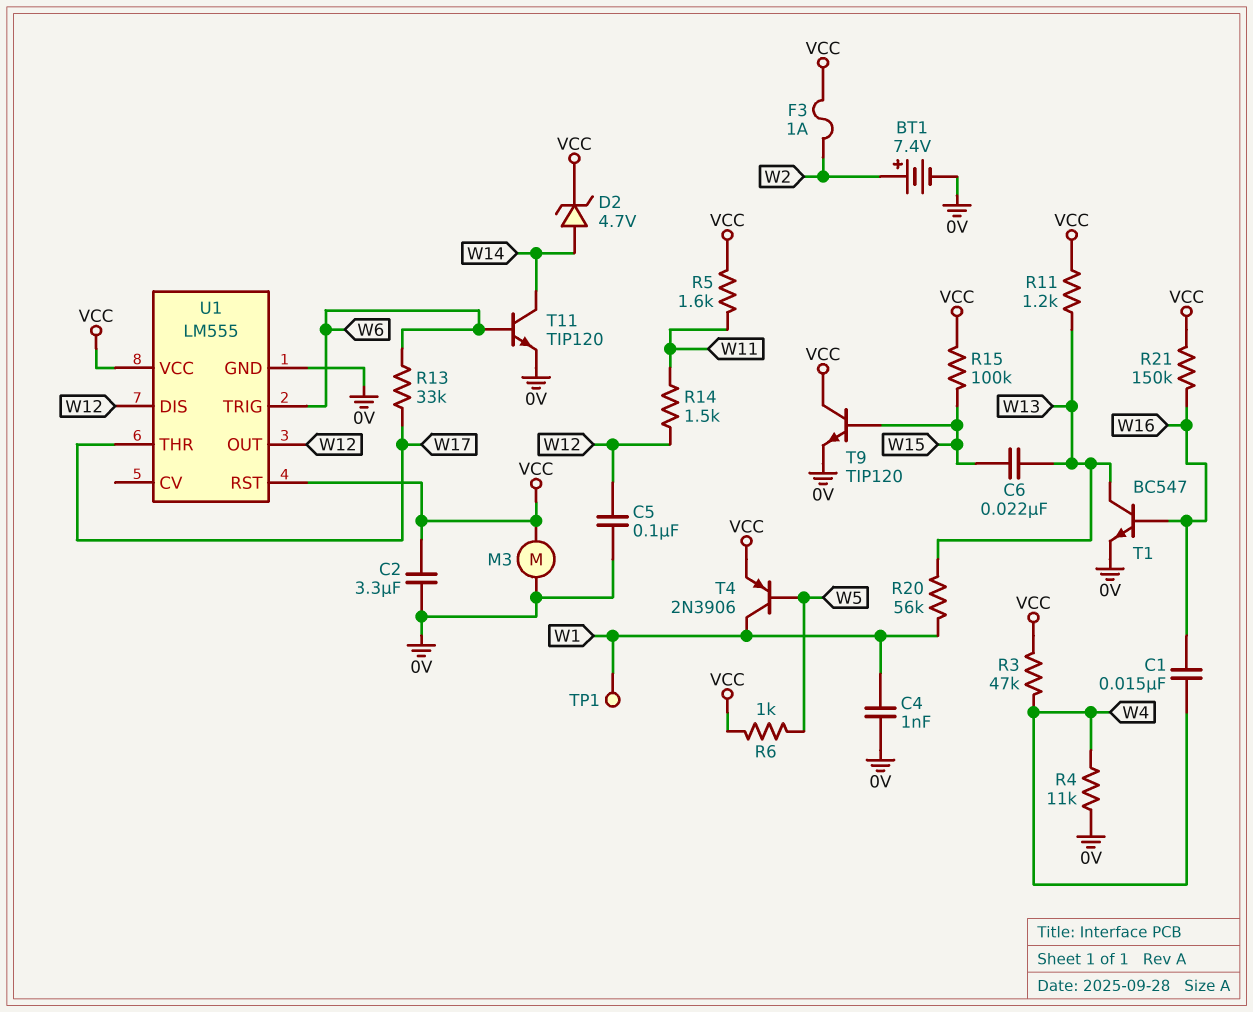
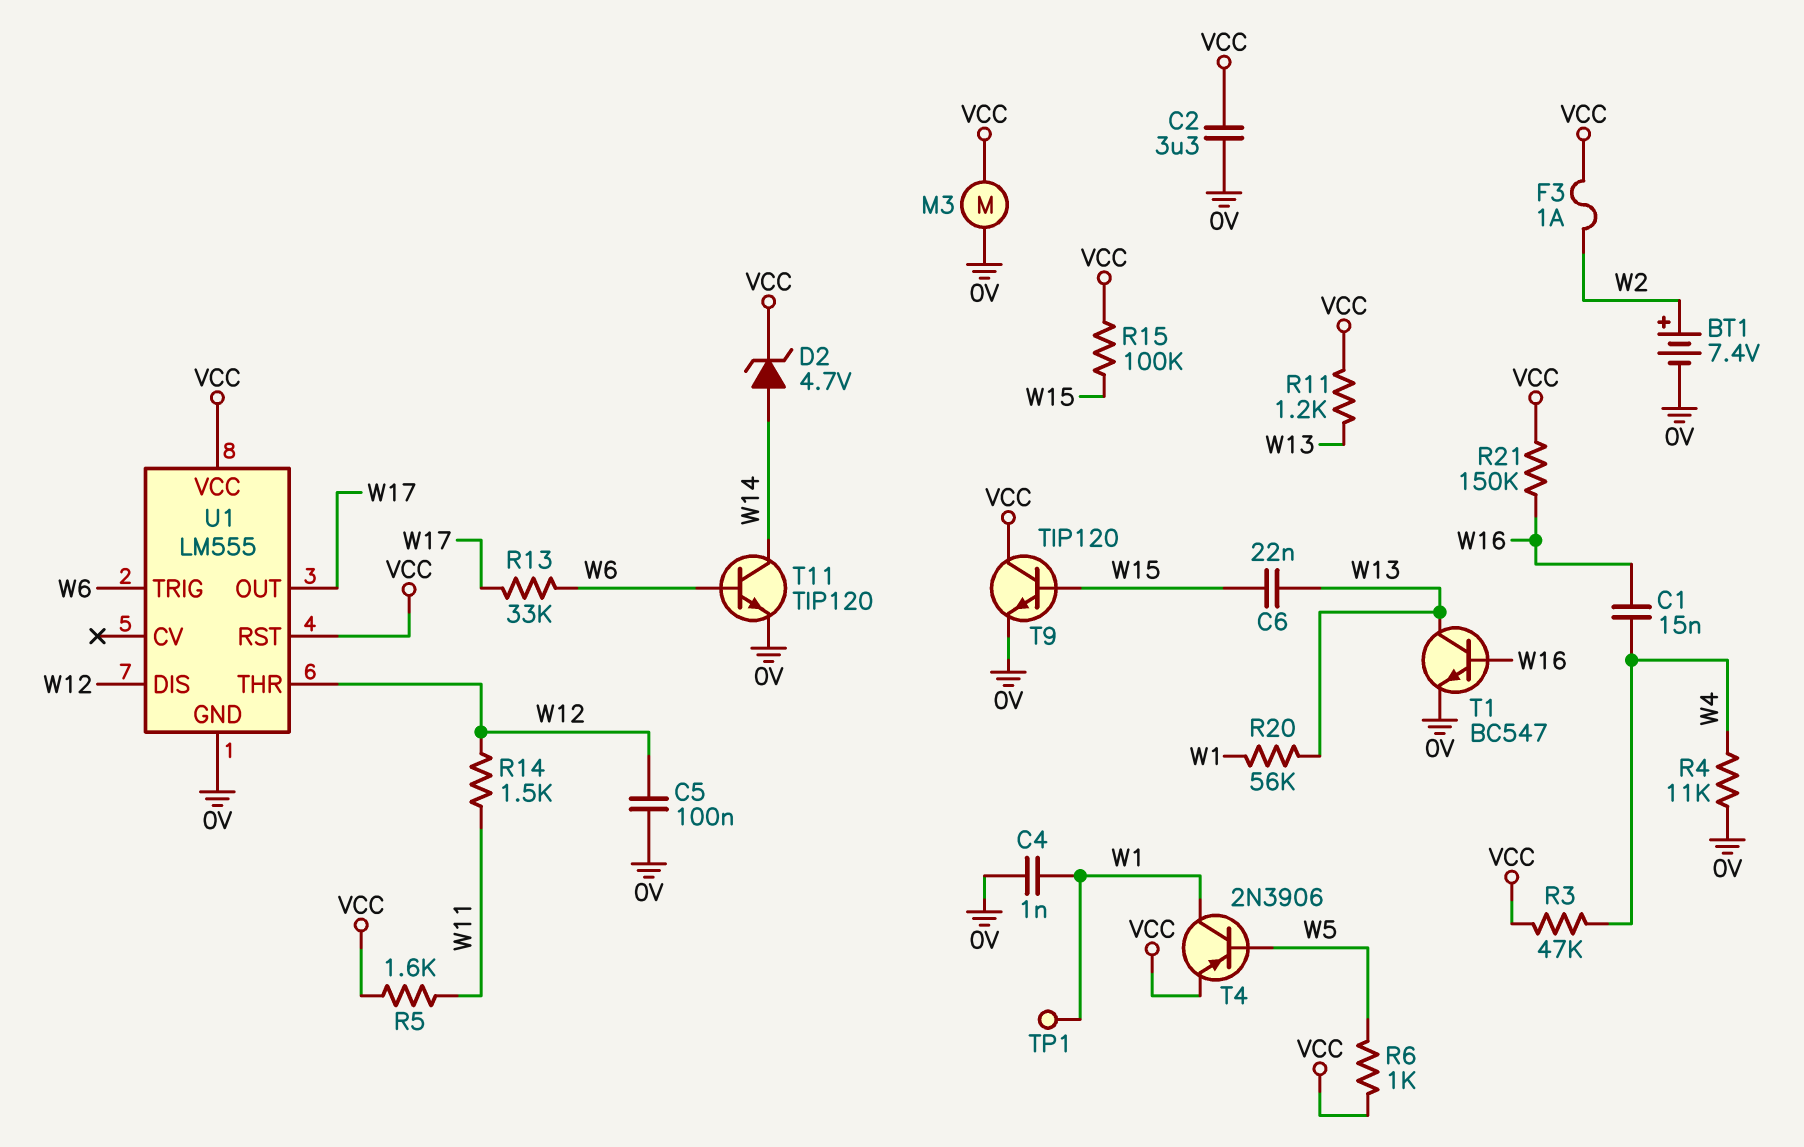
U1 pin OUT: W12 -> W17
U1 pin THR: W17 -> W12

